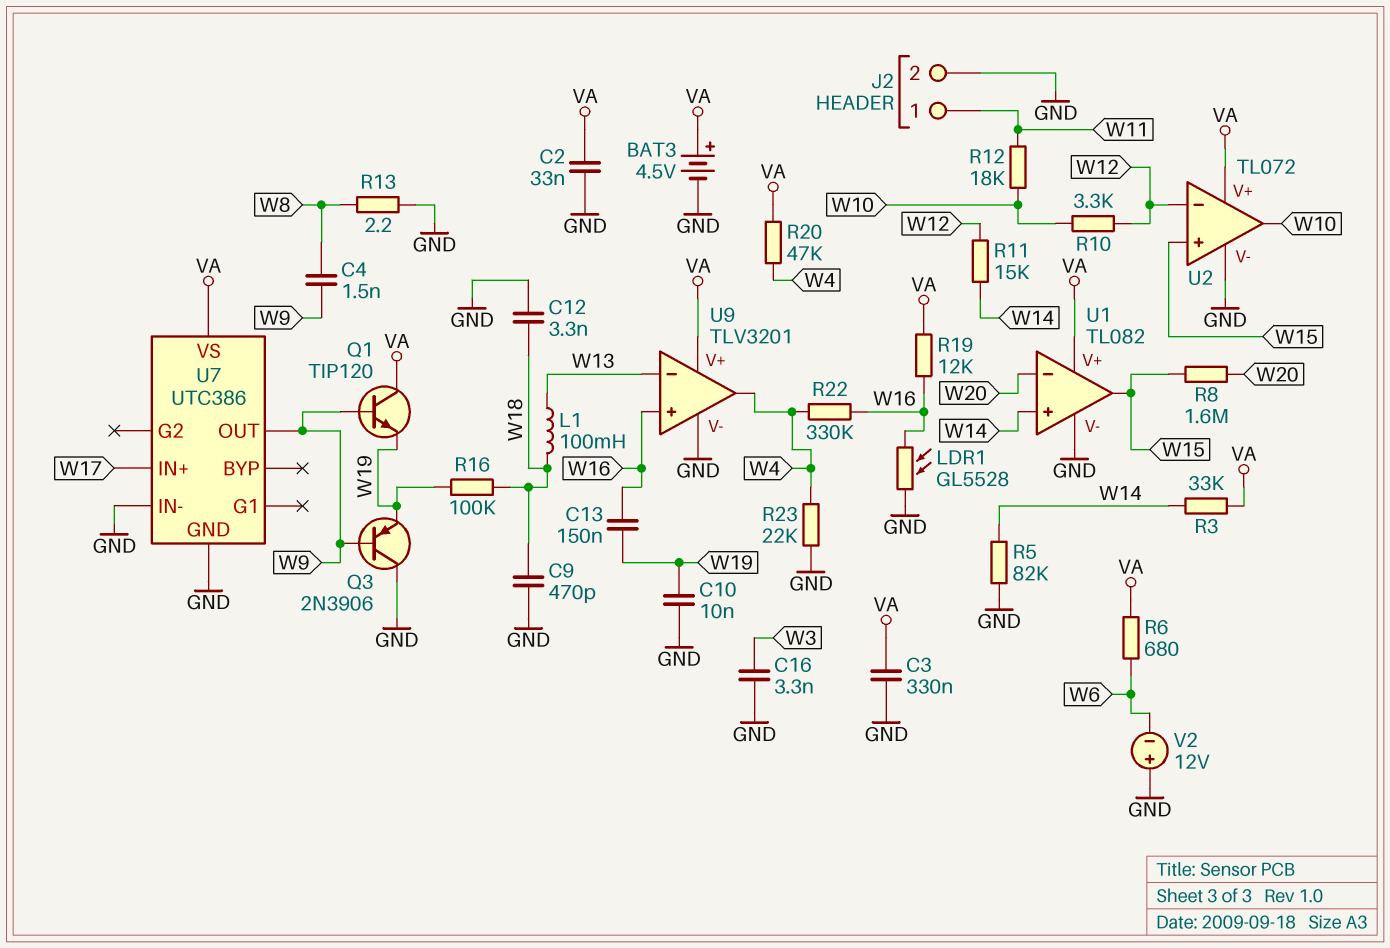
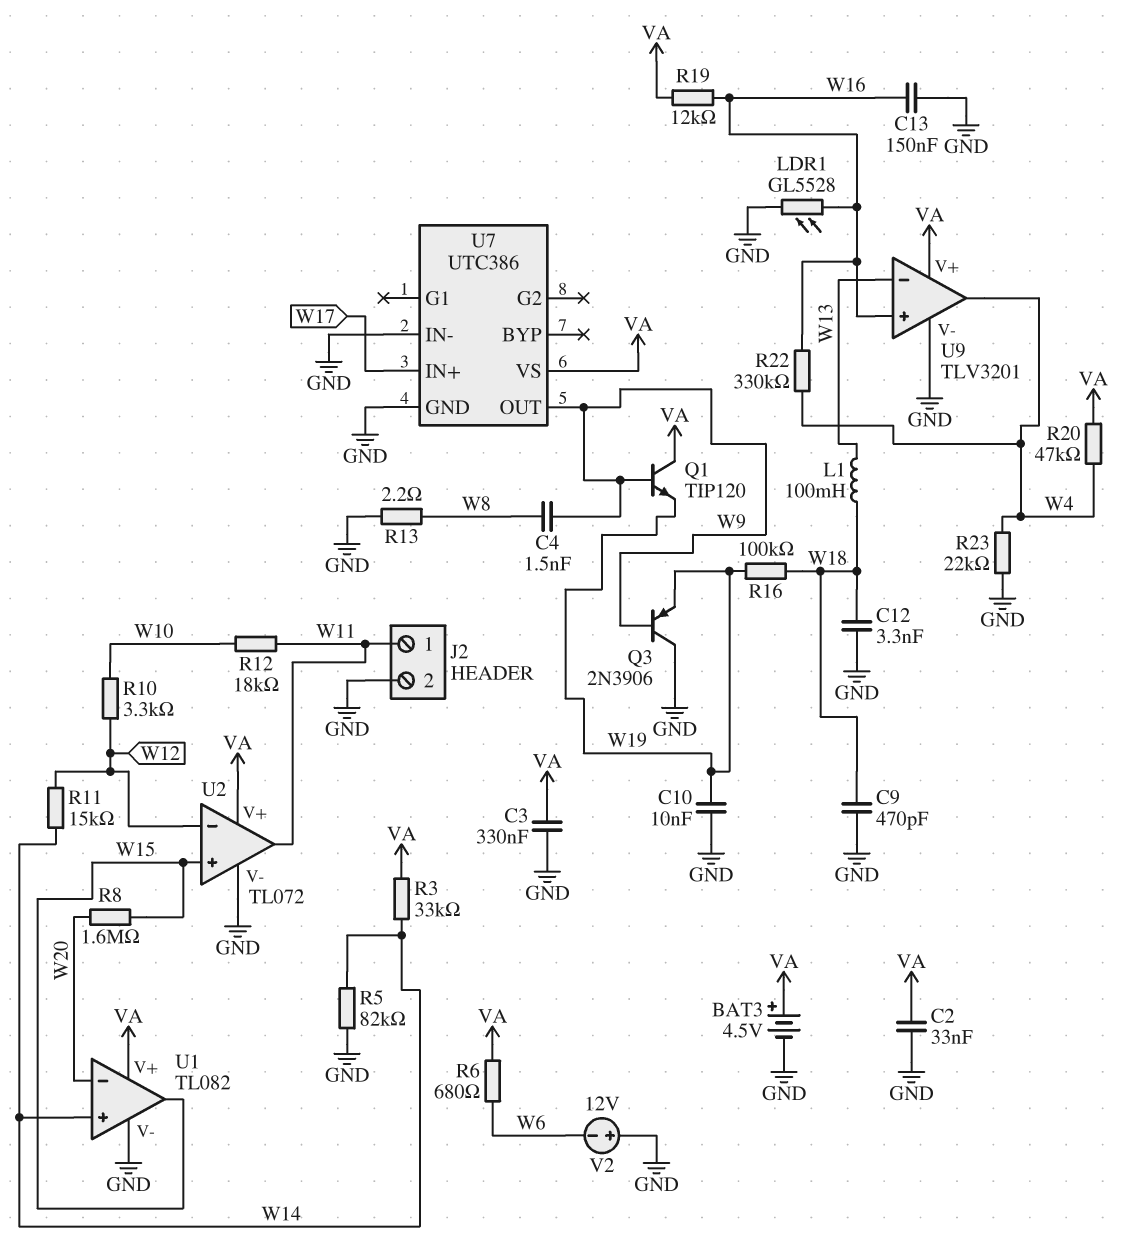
C13: 150nF (W16, W19) -> 150nF (GND, W16)
C16: 3.3nF (GND, W3) -> none
U2 pin out: W10 -> W11

